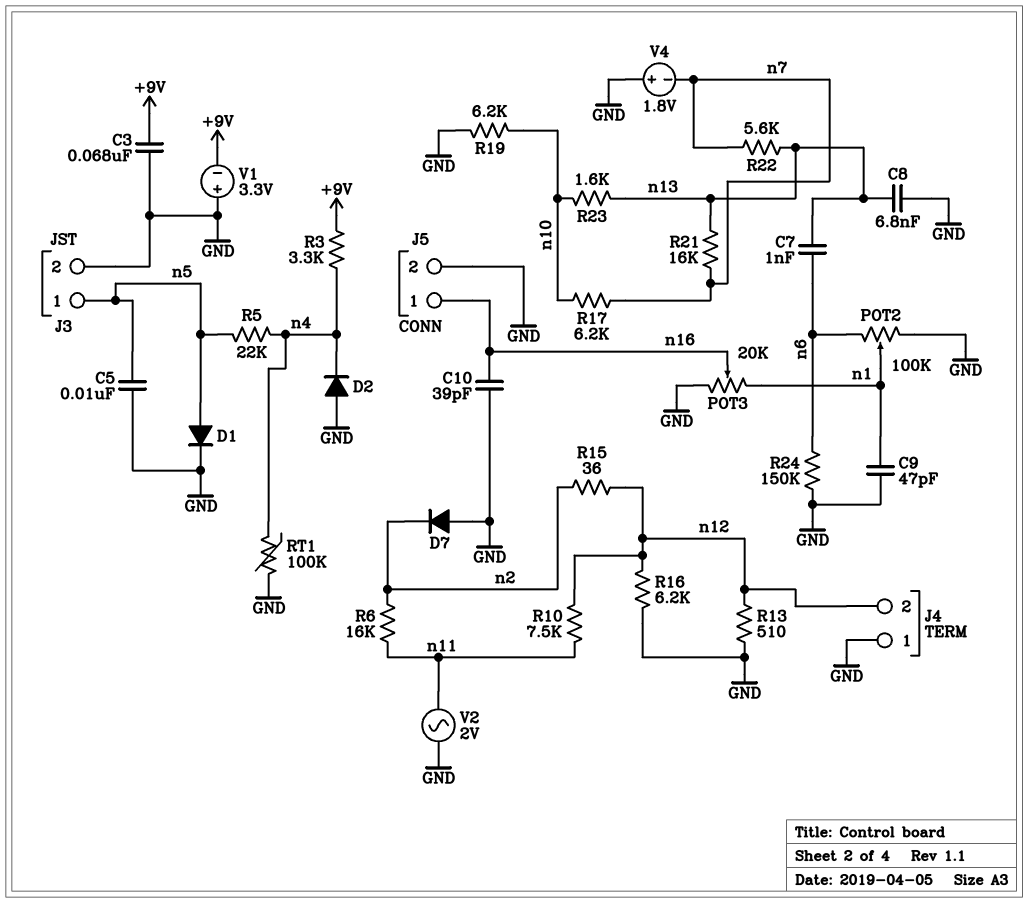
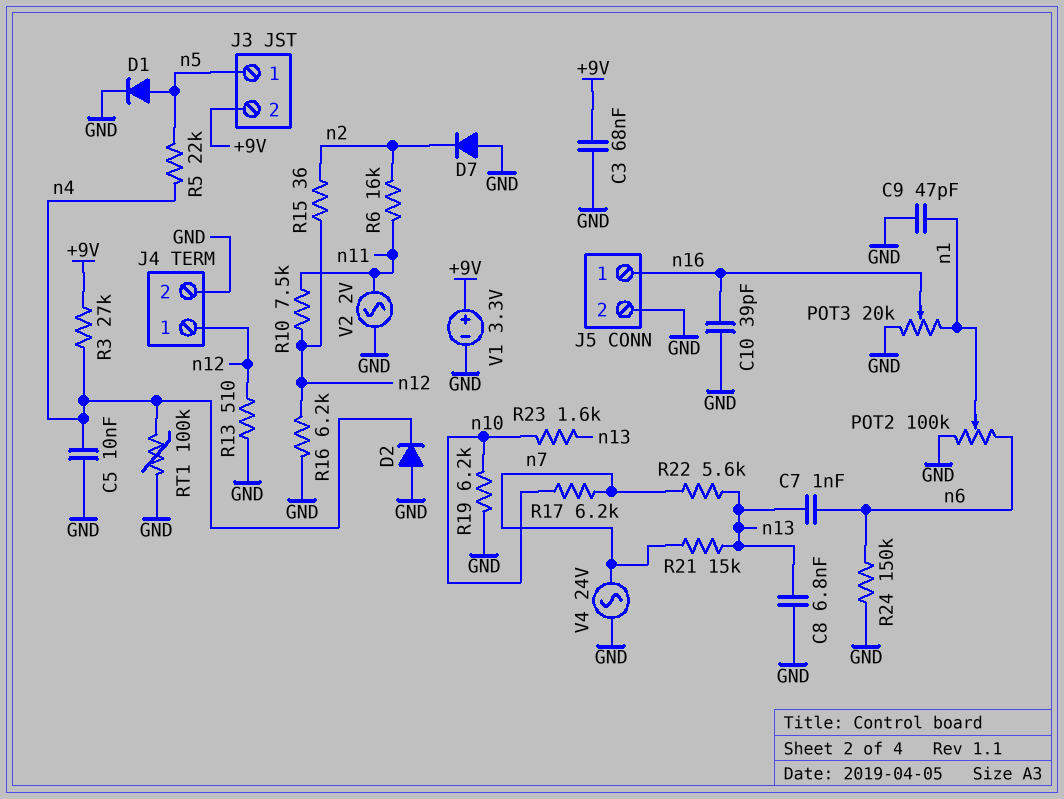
C5: 10nF (GND, n5) -> 10nF (GND, n4)
J3 pin 2: GND -> +9V
J4 pin 1: GND -> n12
J4 pin 2: n12 -> GND
R3: 3.3k (+9V, n4) -> 27k (+9V, n4)
R21: 16k (n7, n13) -> 15k (n7, n13)
V1: 3.3V (plus GND, minus +9V) -> 3.3V (plus +9V, minus GND)
V4: 1.8V (plus GND, minus n7) -> AC 24V (GND, n7)

